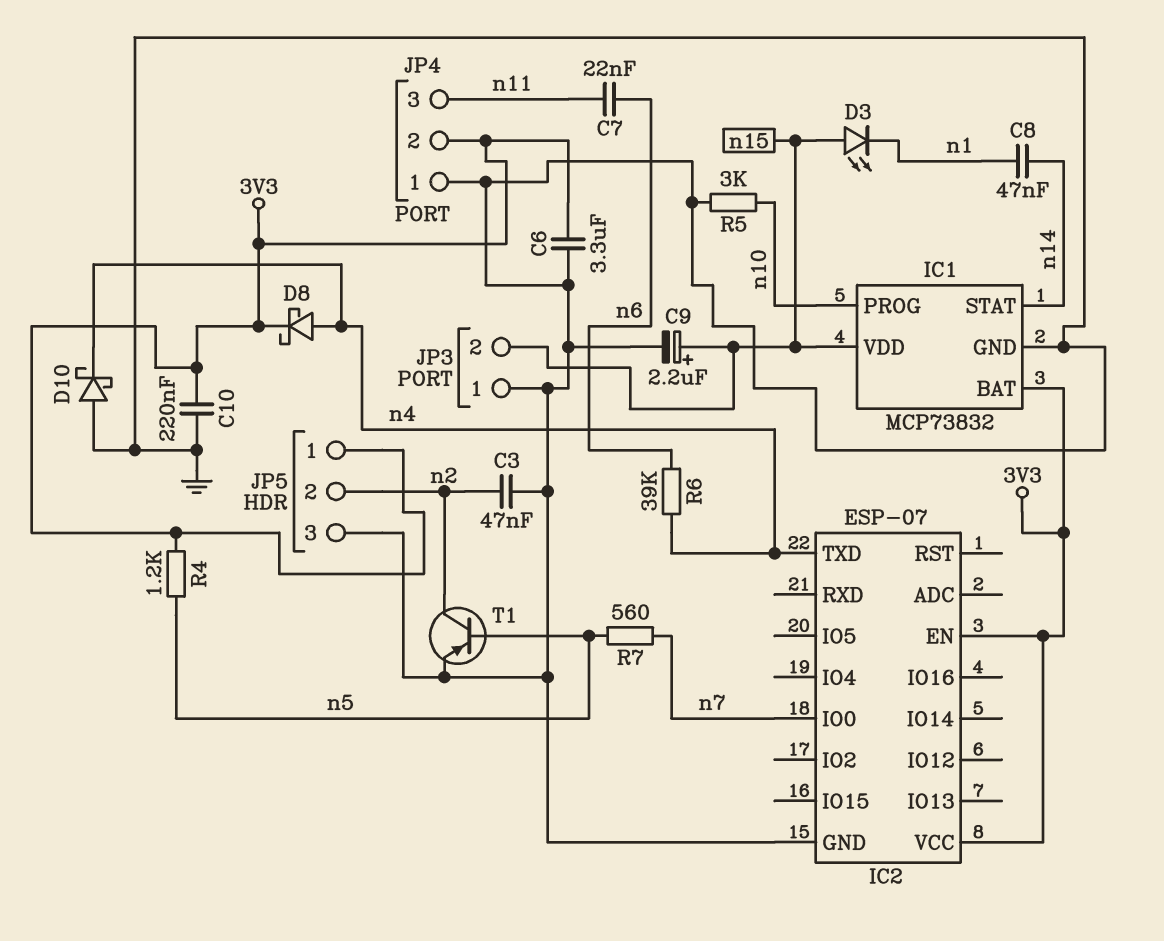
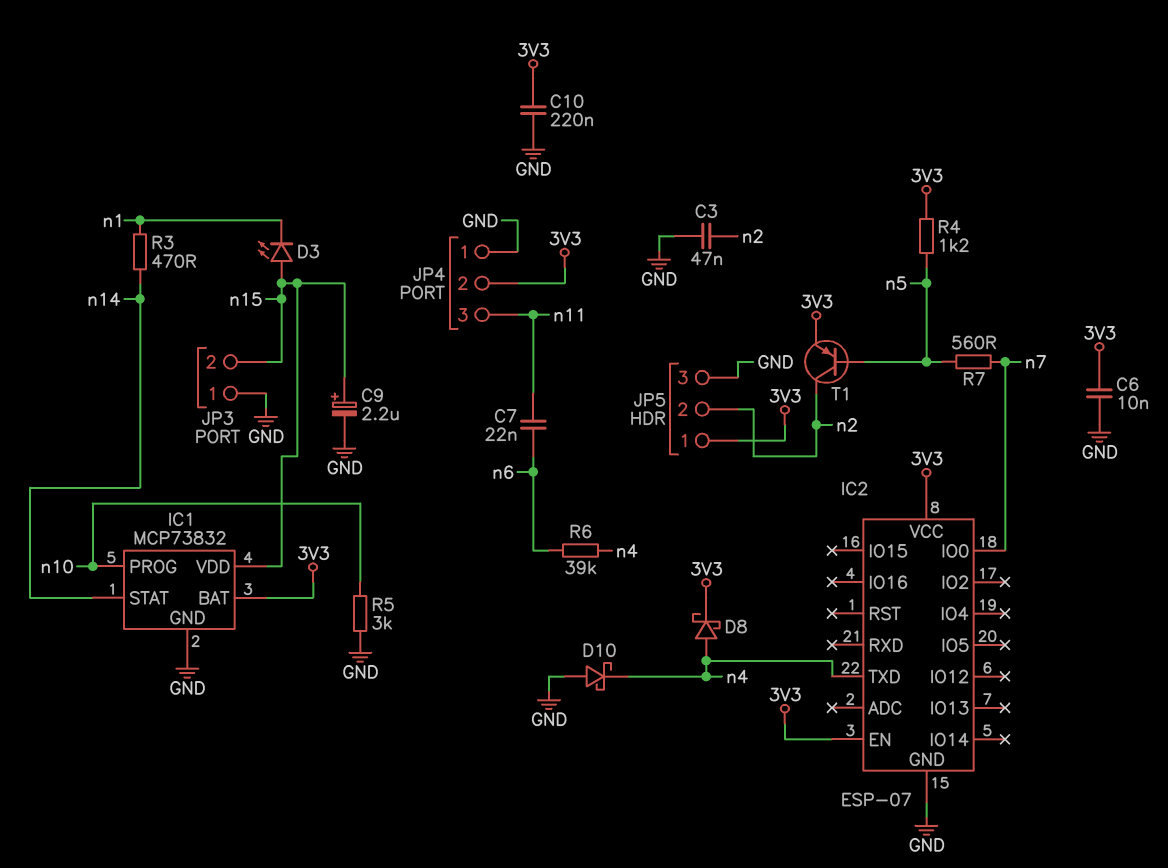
C6: 3.3uF (3V3, GND) -> 10nF (3V3, GND)
C8: 47nF (n1, n14) -> none
R3: none -> 470 (n1, n14)
T1: PNP (B n5, C n2, E GND) -> PNP (B n5, C n2, E 3V3)

